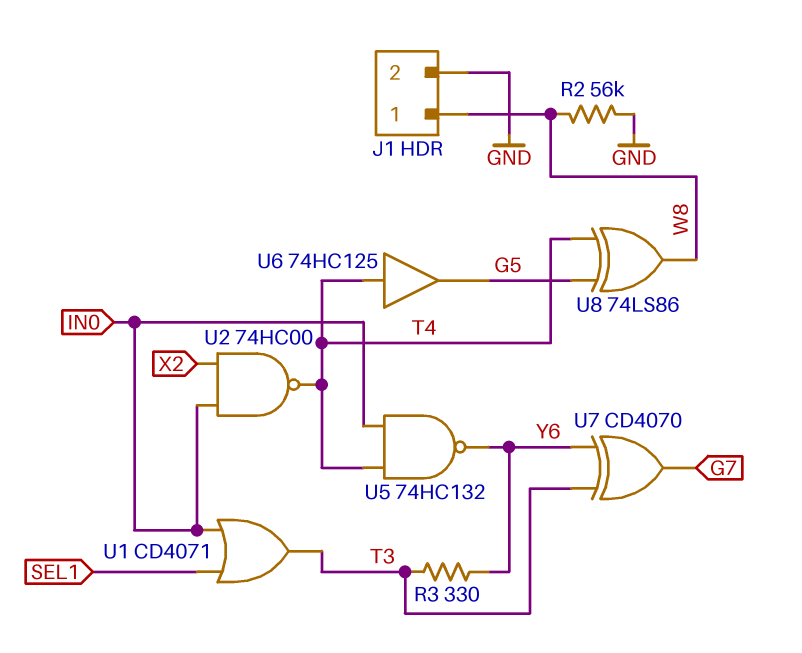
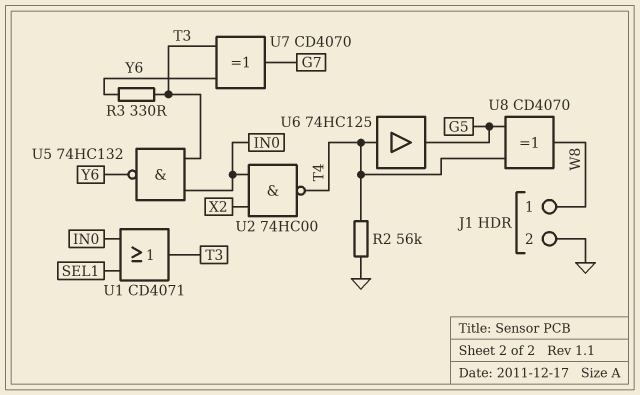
R2: 56k (GND, W8) -> 56k (GND, T4)
U5: NAND 74HC132 (in IN0, in T4, out Y6) -> NAND 74HC132 (in IN0, in T3, out Y6)
U8: XOR 74LS86 (in G5, in T4, out W8) -> XOR CD4070 (in G5, in T4, out W8)

